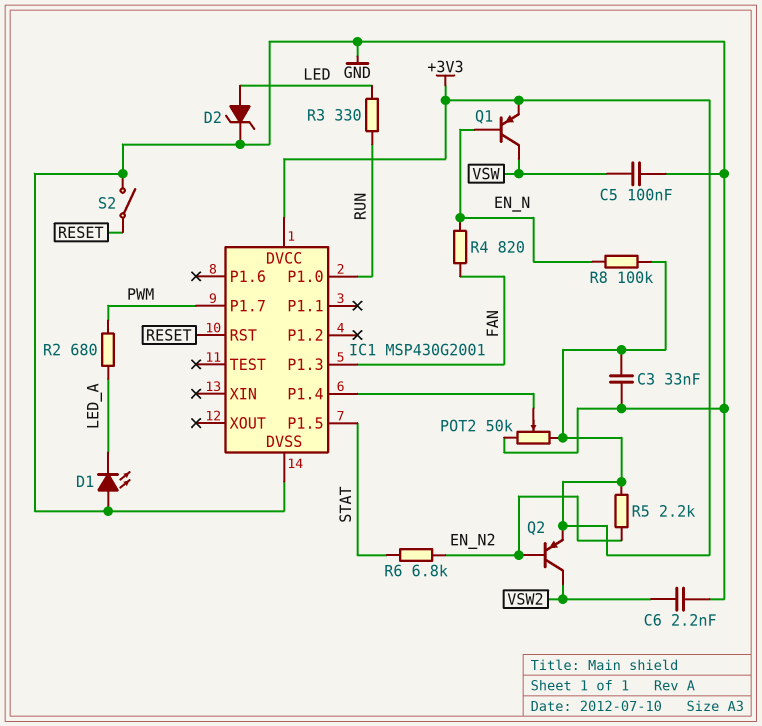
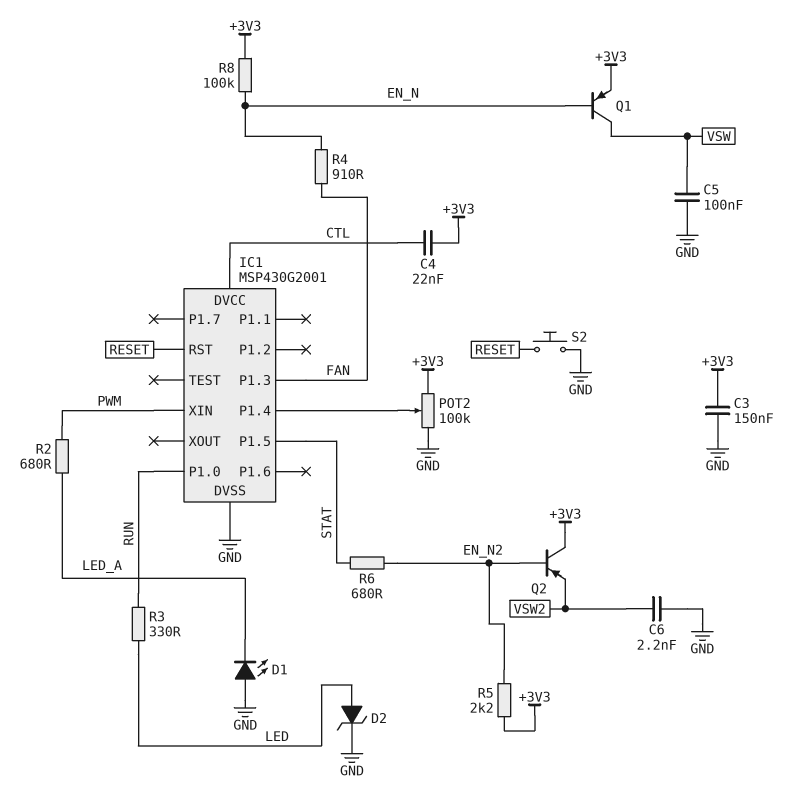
C3: 33nF (+3V3, GND) -> 150nF (+3V3, GND)
C4: none -> 22nF (+3V3, CTL)
IC1 pin DVCC: +3V3 -> CTL
IC1 pin P1.7: PWM -> none
IC1 pin XIN: none -> PWM
POT2: 50k (+3V3, GND, wiper IC1/P1.4) -> 100k (+3V3, GND, wiper IC1/P1.4)
Q2: PNP (B EN_N2, C VSW2, E +3V3) -> PNP (B EN_N2, C +3V3, E VSW2)
R4: 820 (EN_N, FAN) -> 910 (EN_N, FAN)
R6: 6.8k (EN_N2, STAT) -> 680 (EN_N2, STAT)
S2: switch (GND, RESET) -> button (GND, RESET)

